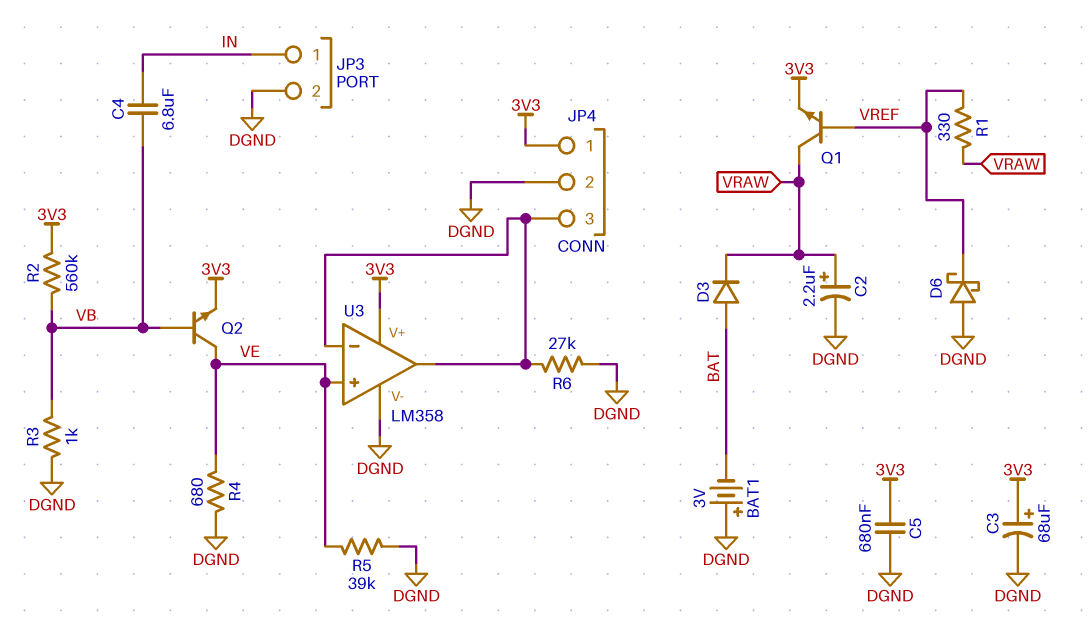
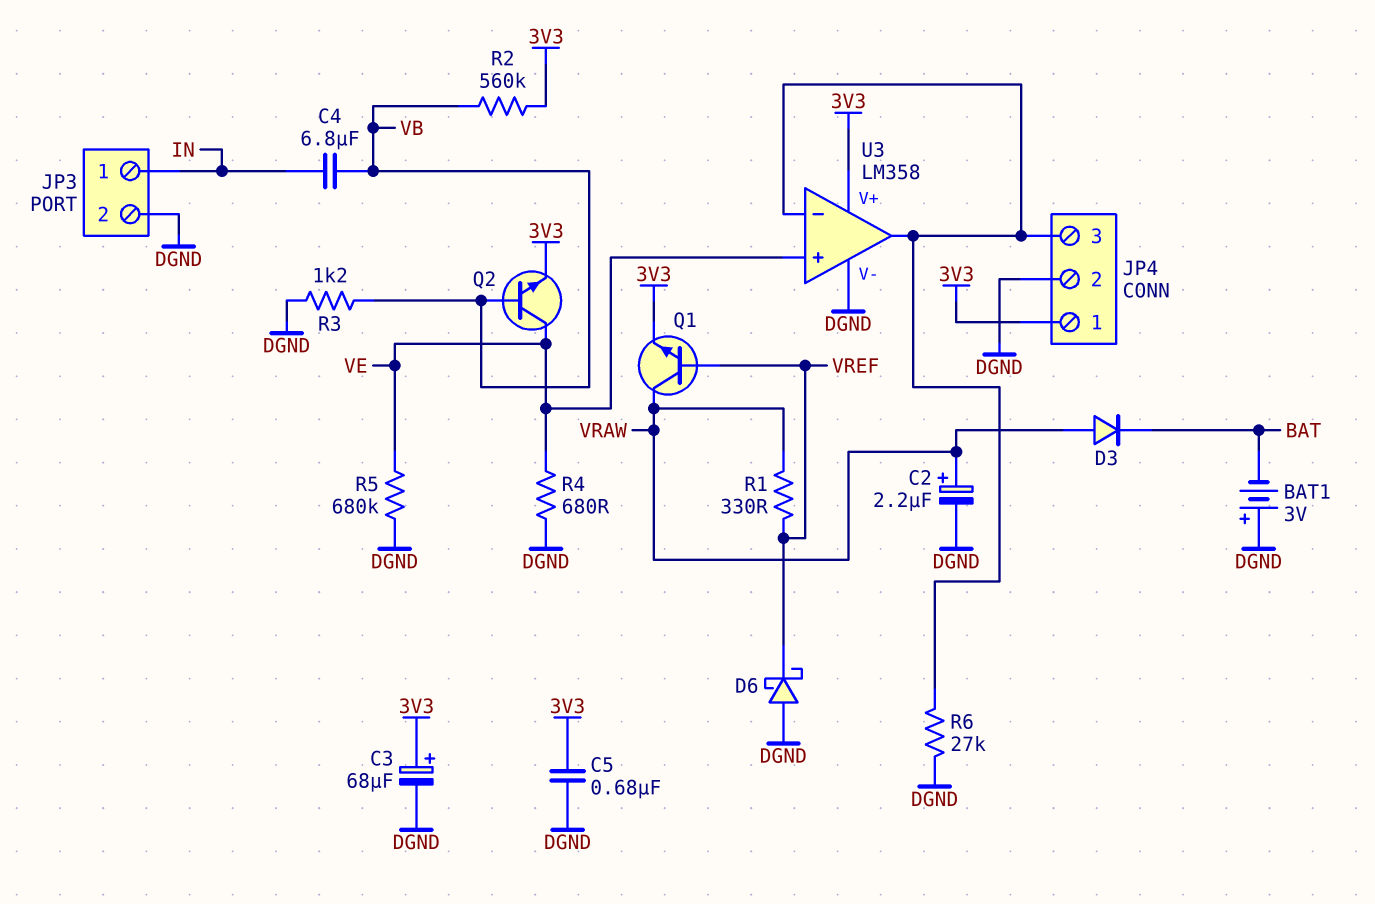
D3: diode (A BAT, K VRAW) -> diode (A VRAW, K BAT)
R3: 1k (DGND, VB) -> 1.2k (DGND, VB)
R5: 39k (DGND, VE) -> 680k (DGND, VE)

